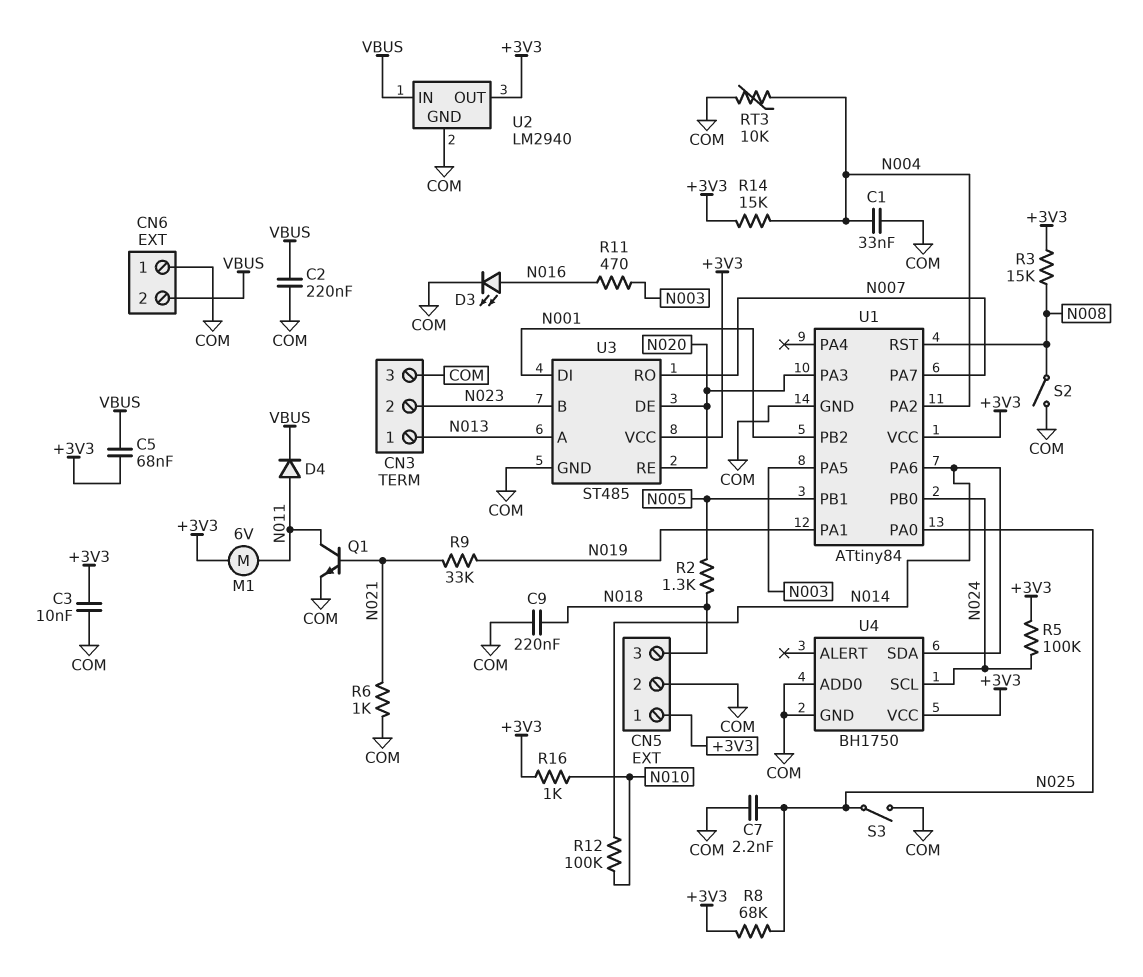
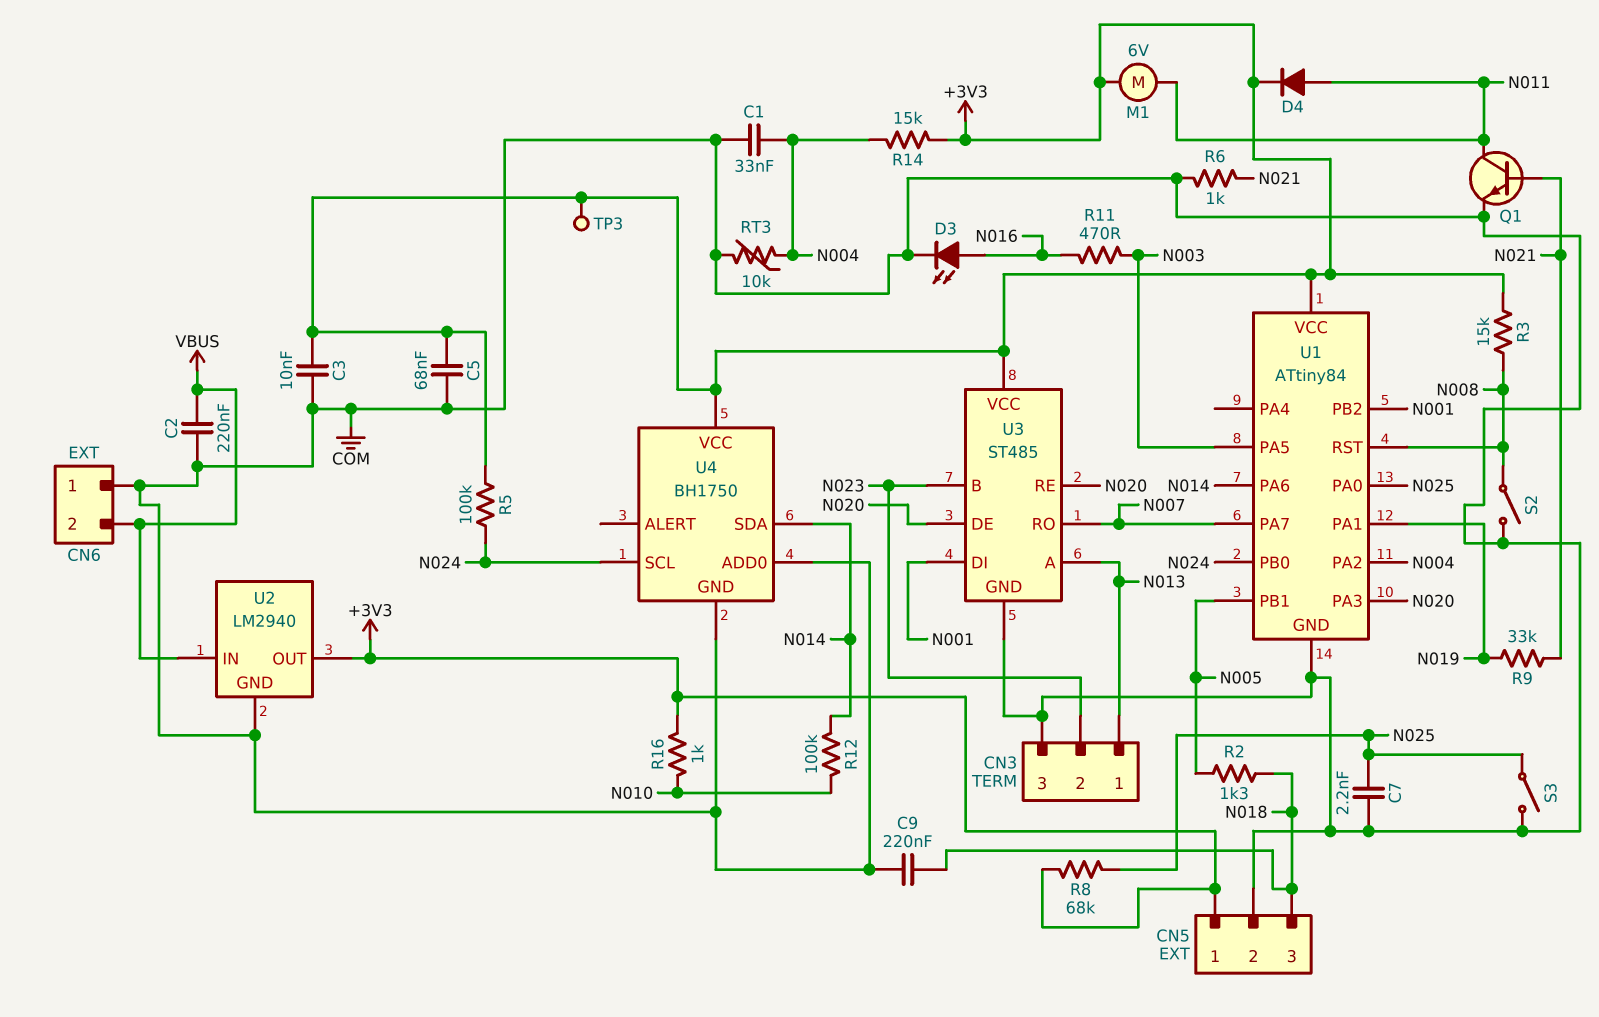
C5: 68nF (+3V3, VBUS) -> 68nF (+3V3, COM)
D4: diode (A N011, K VBUS) -> diode (A N011, K +3V3)
TP3: none -> test point (+3V3)

